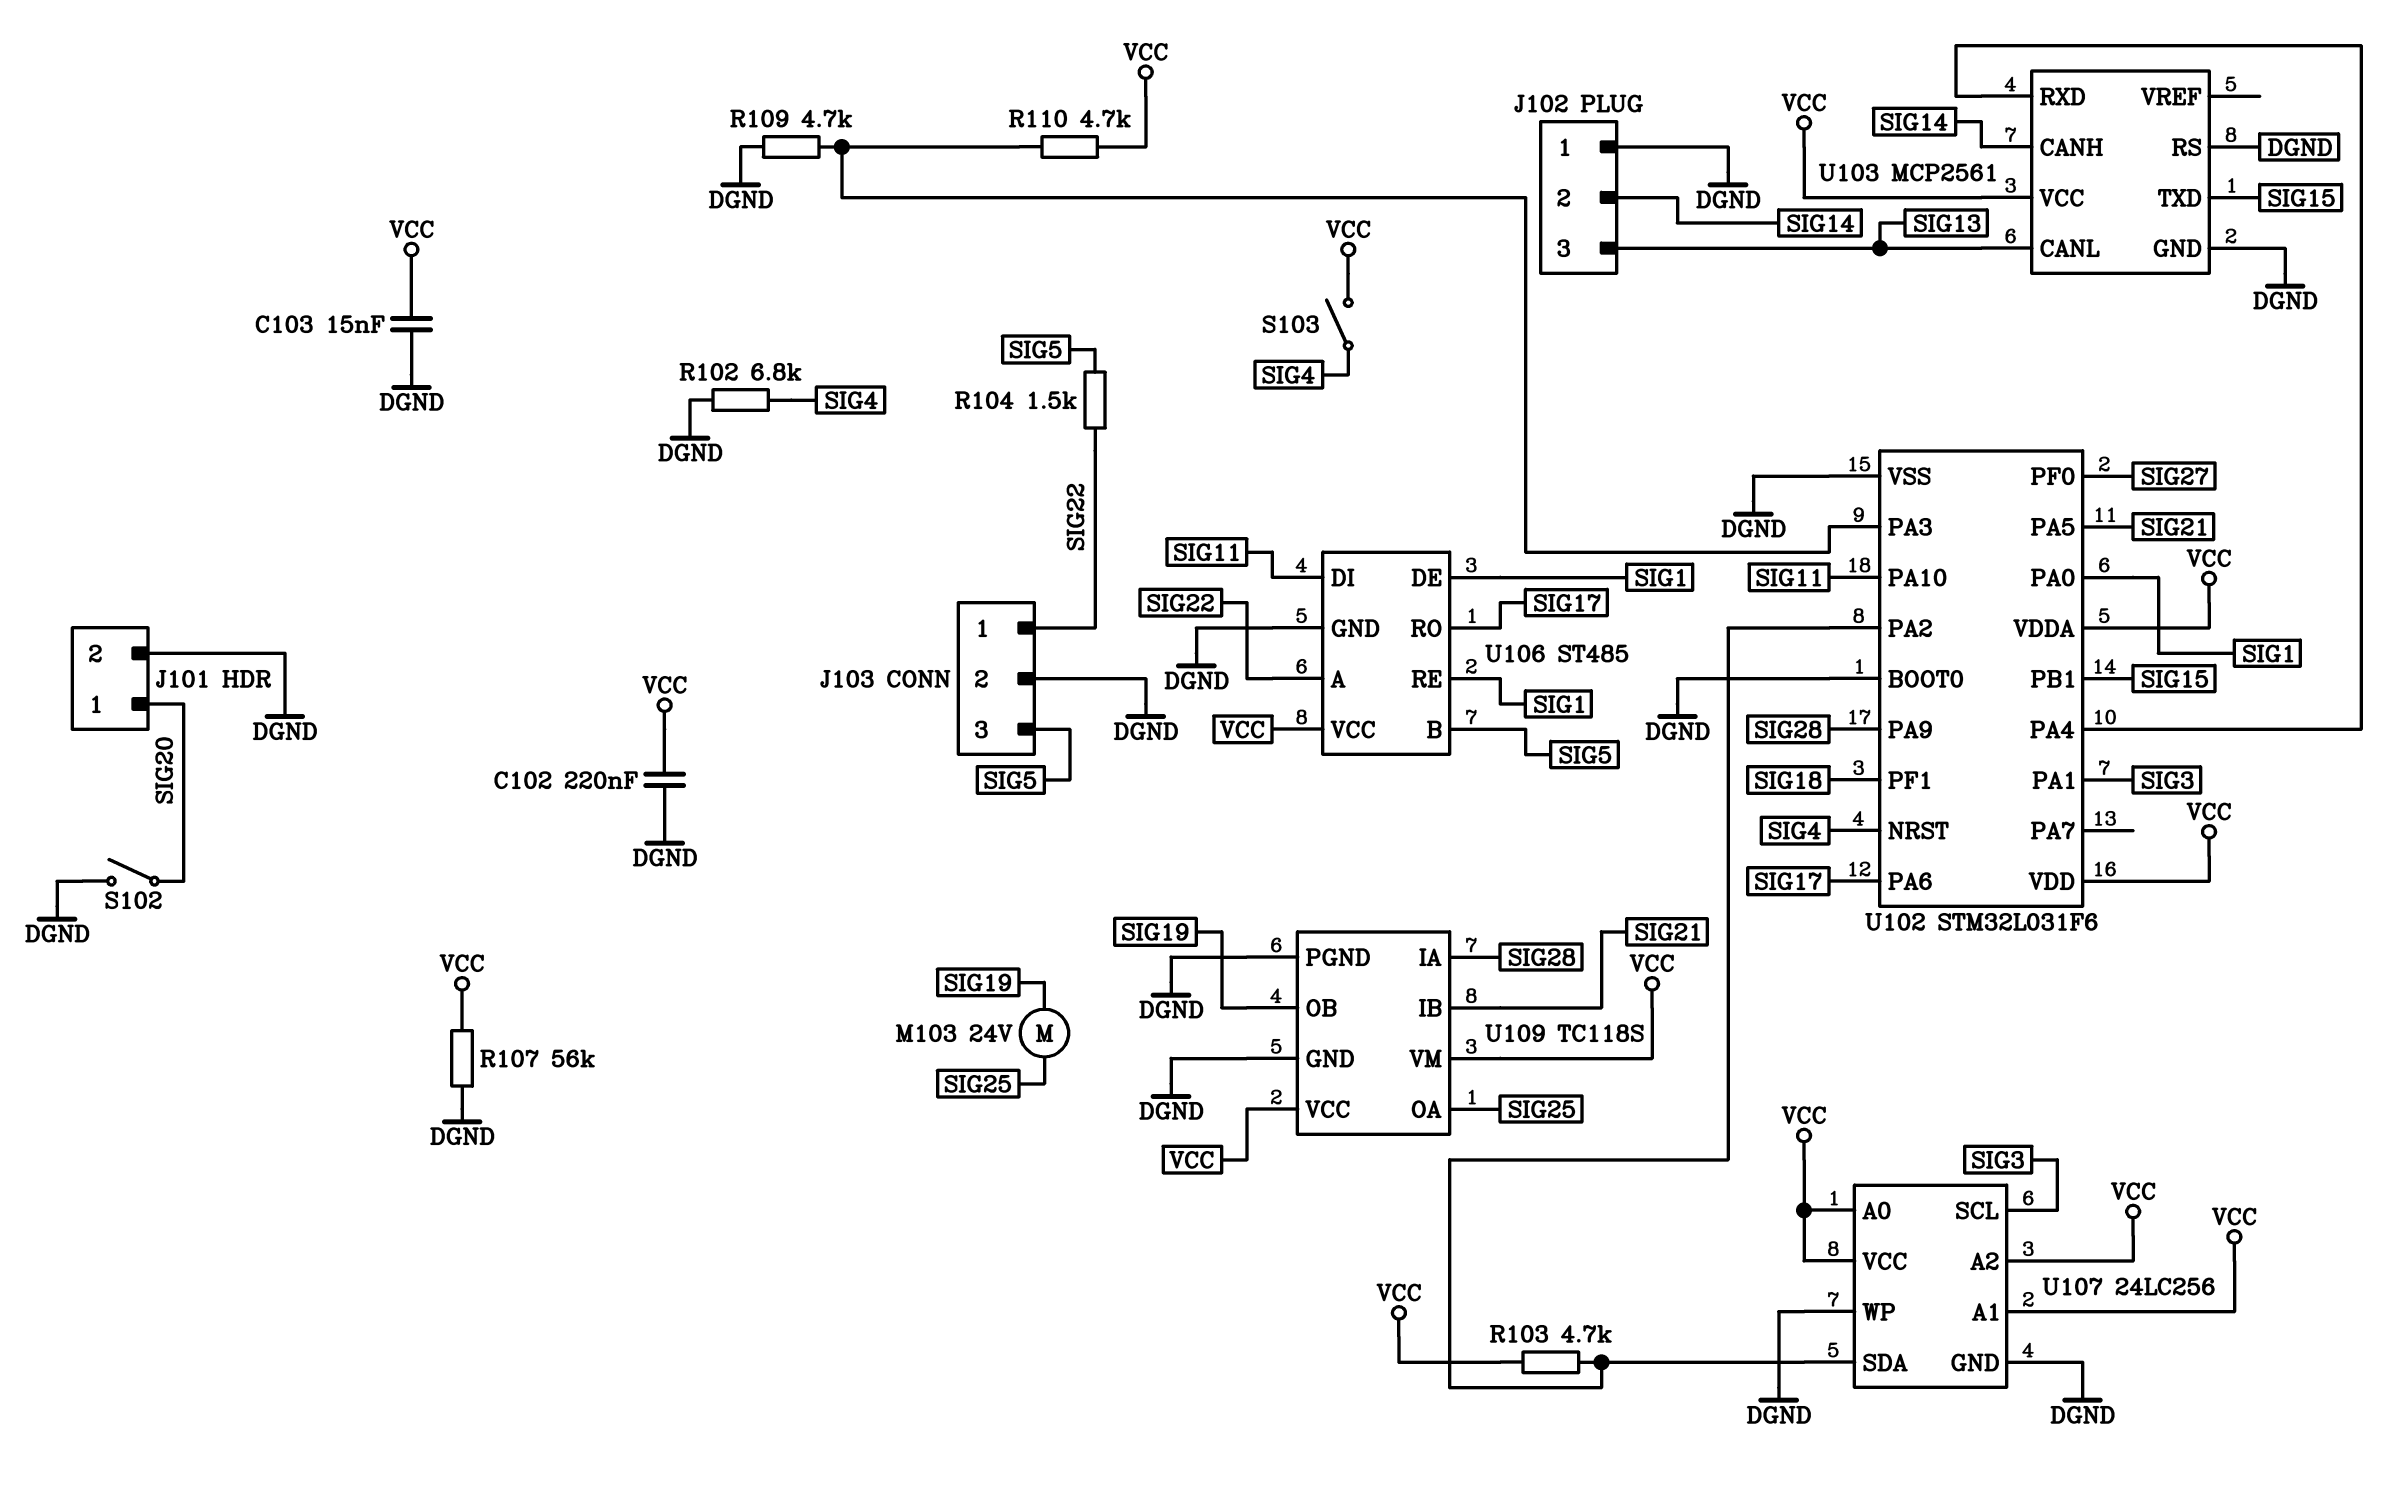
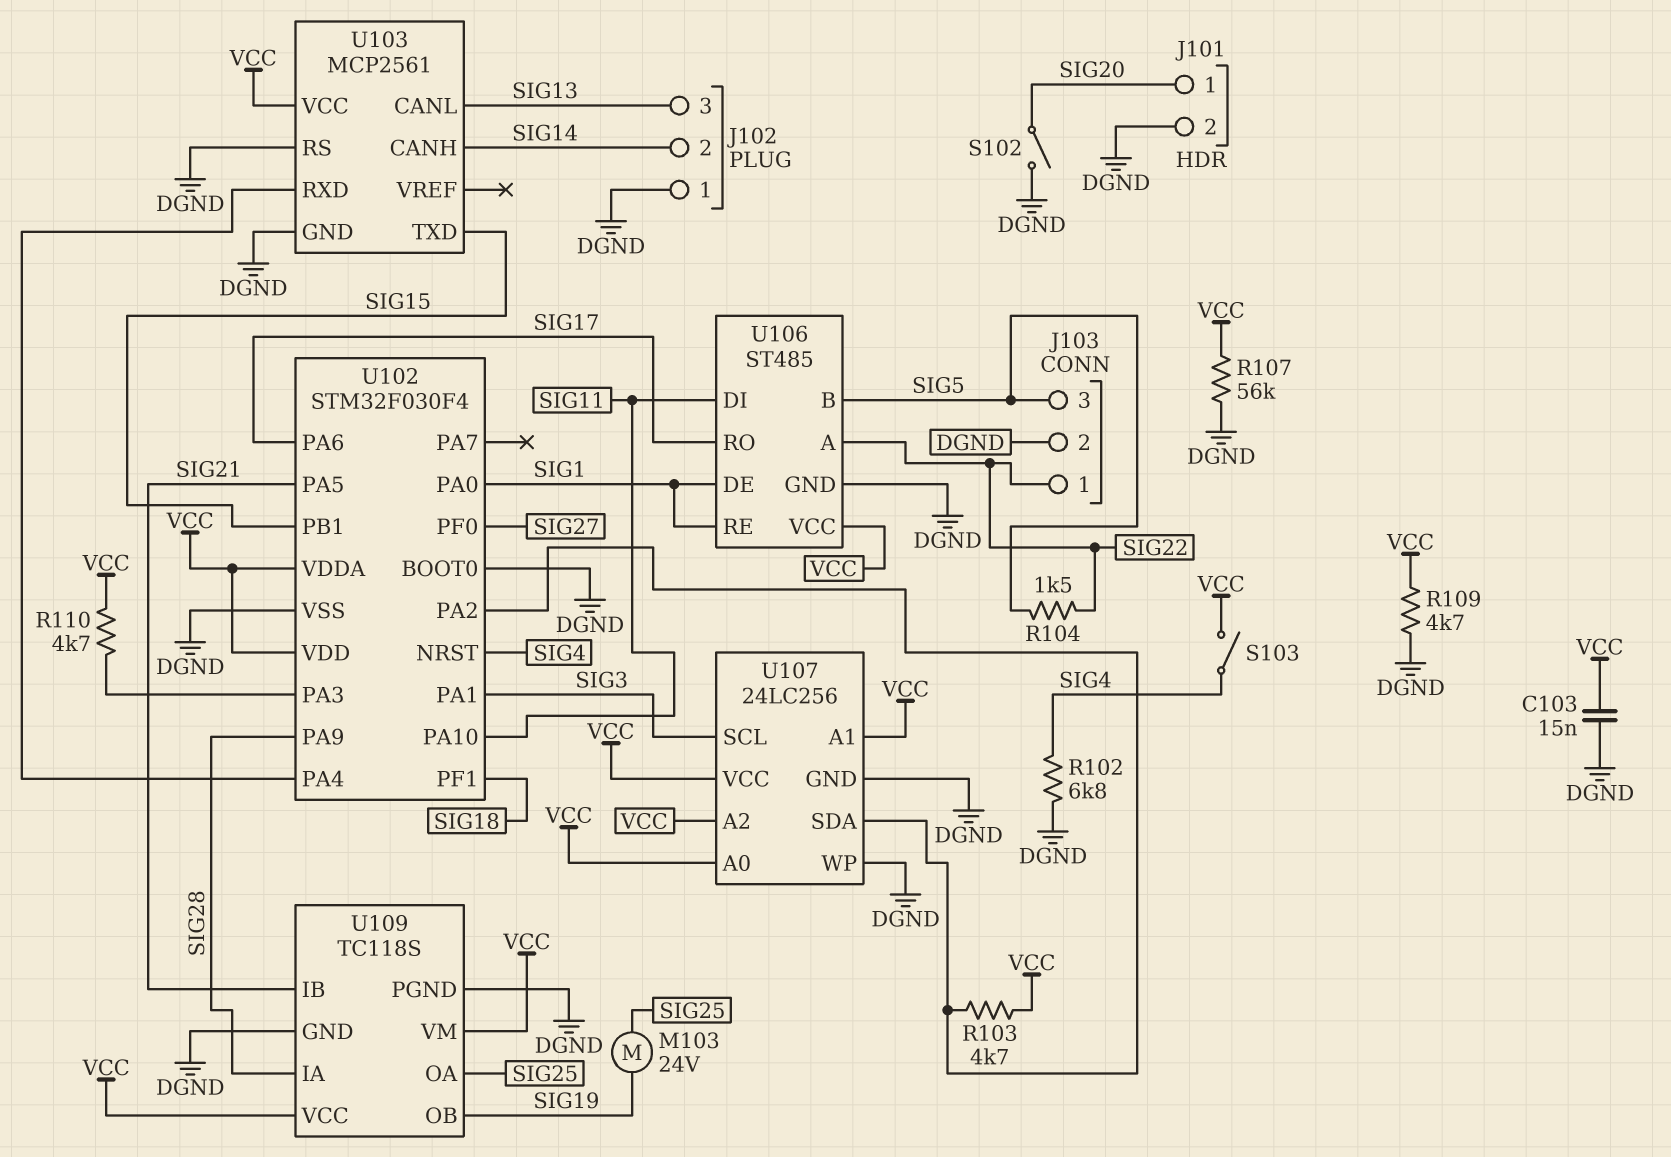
C102: 220nF (DGND, VCC) -> none
R109: 4.7k (DGND, U102/PA3) -> 4.7k (DGND, VCC)
U102: STM32L031F6 -> STM32F030F4

